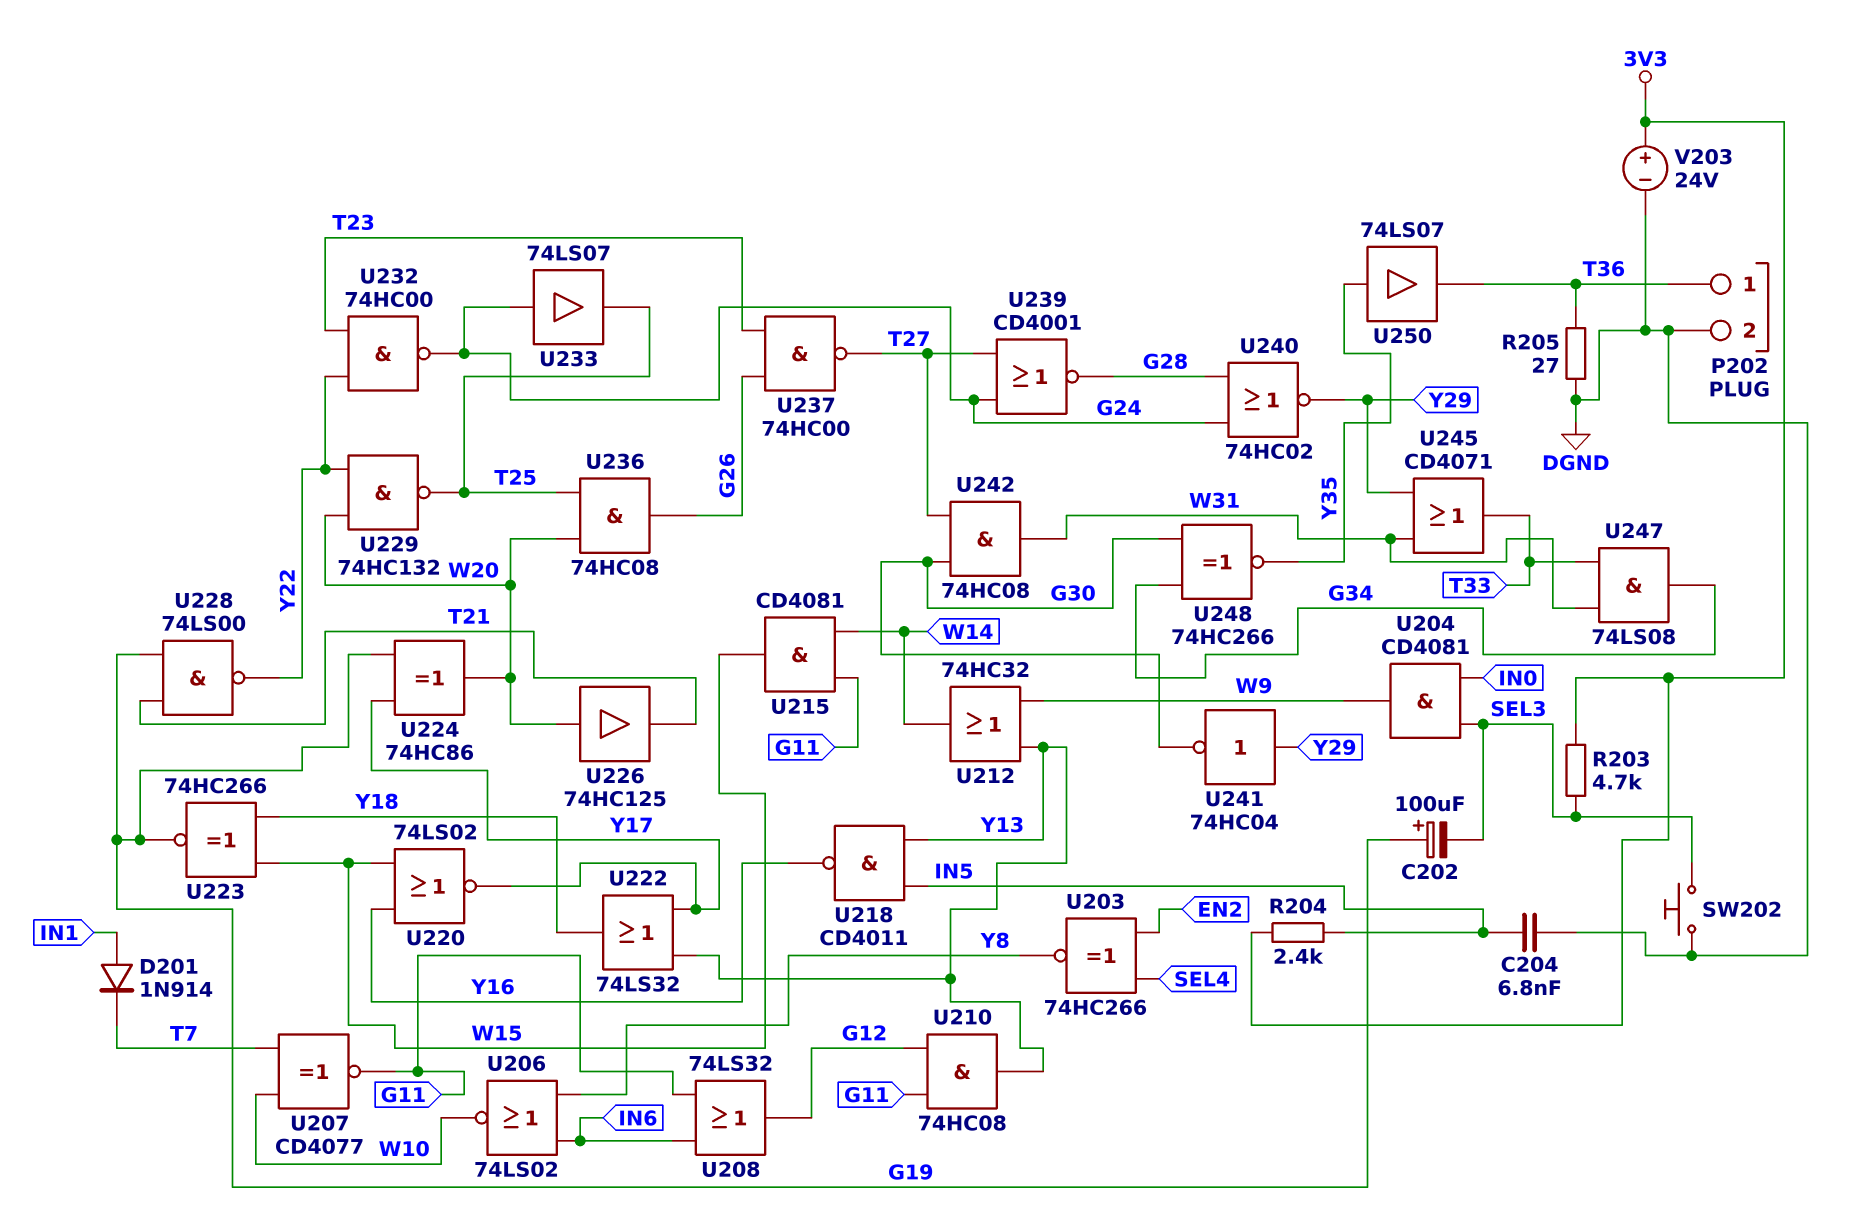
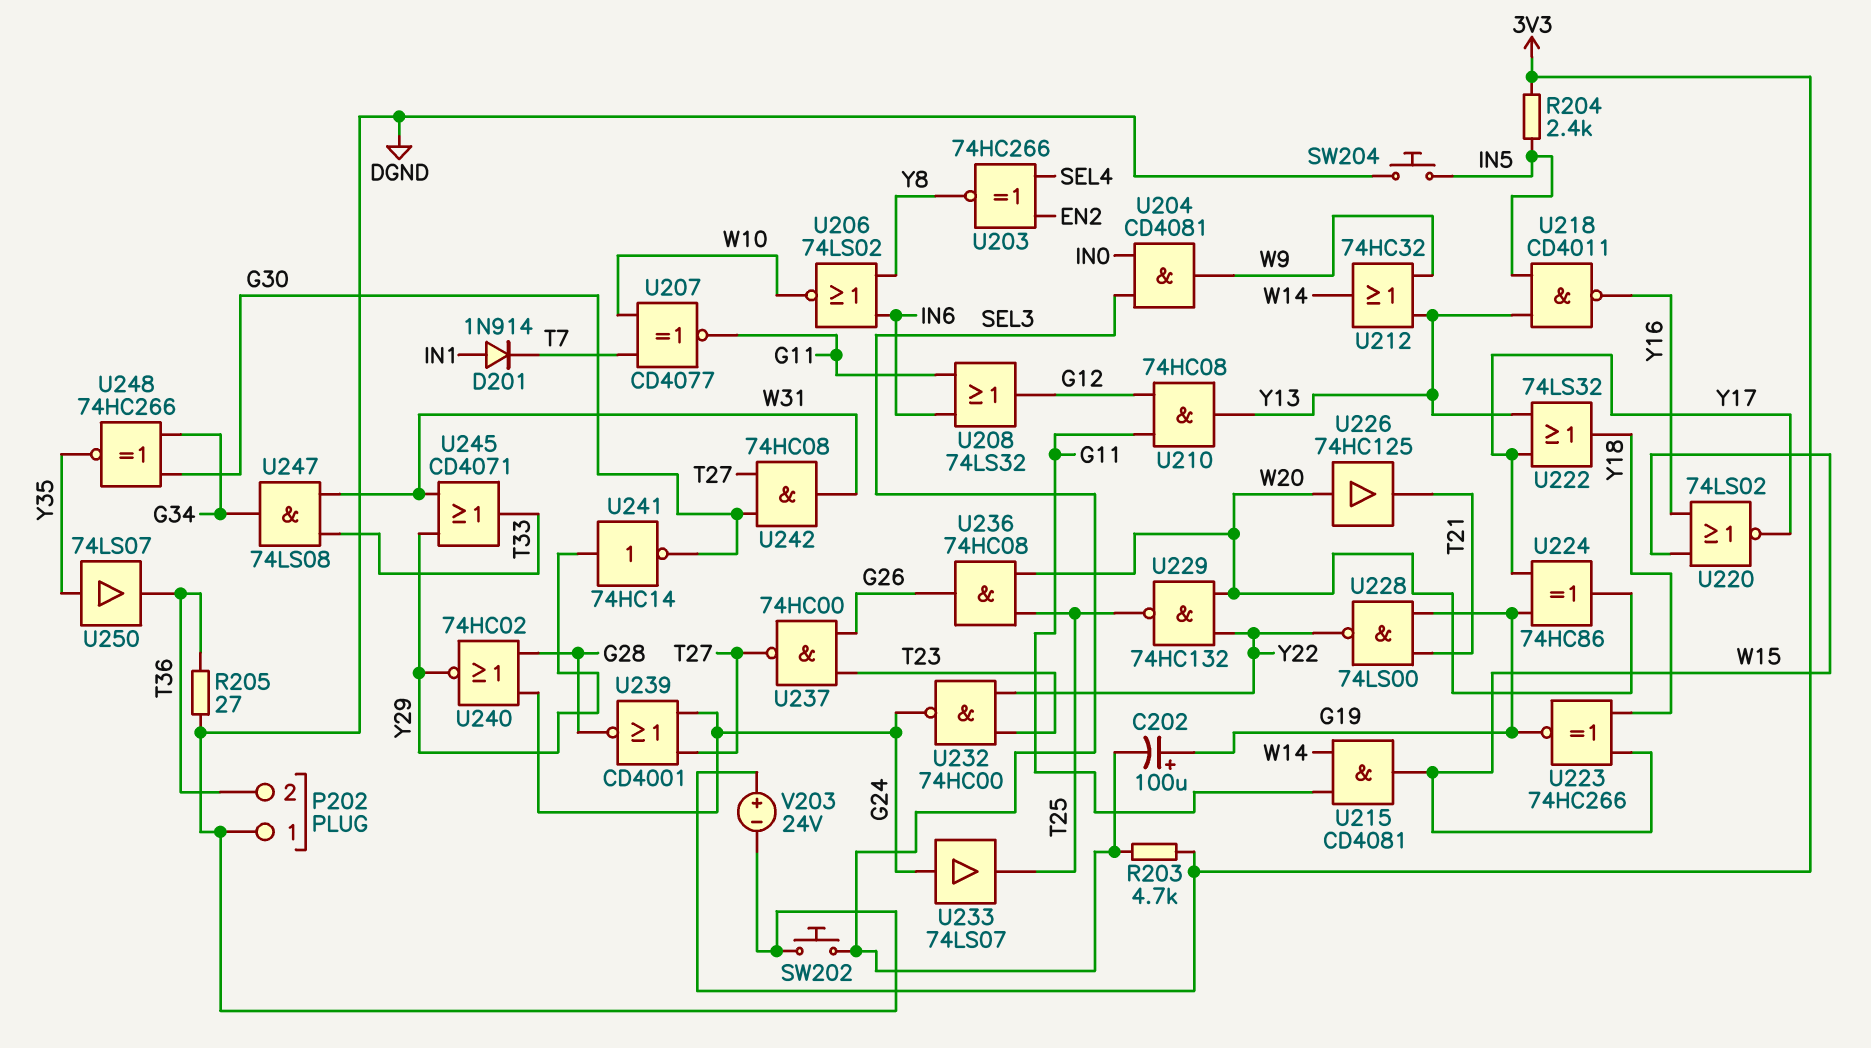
C204: 6.8nF (DGND, IN5) -> none
P202 pin 1: T36 -> DGND
P202 pin 2: DGND -> T36
SW204: none -> button (DGND, IN5)
U241: NOT 74HC04 (in Y29, out G30) -> NOT 74HC14 (in Y29, out G30)

